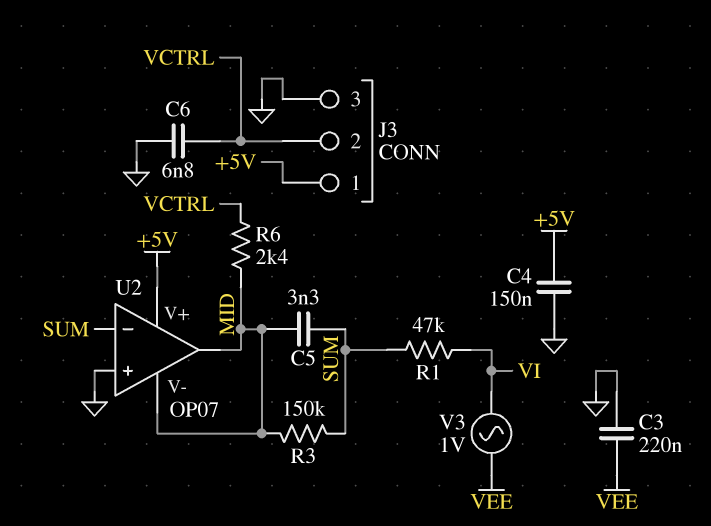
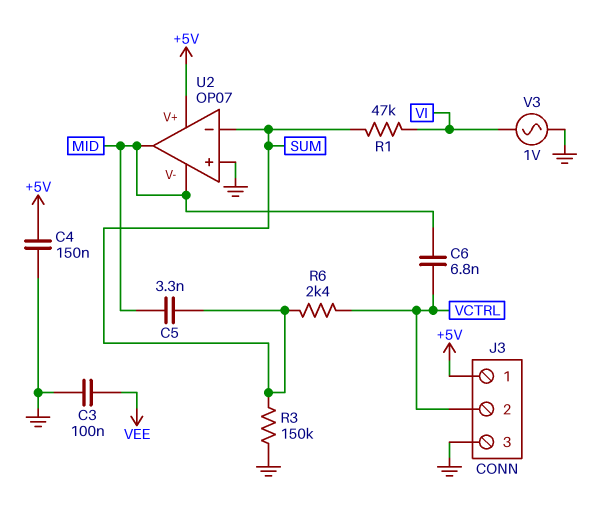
C3: 220nF (GND, VEE) -> 100nF (GND, VEE)
C6: 6.8nF (GND, VCTRL) -> 6.8nF (MID, VCTRL)
R3: 150k (MID, SUM) -> 150k (GND, SUM)
R6: 2.4k (MID, VCTRL) -> 2.4k (SUM, VCTRL)
V3: AC 1V (VEE, VI) -> AC 1V (GND, VI)

